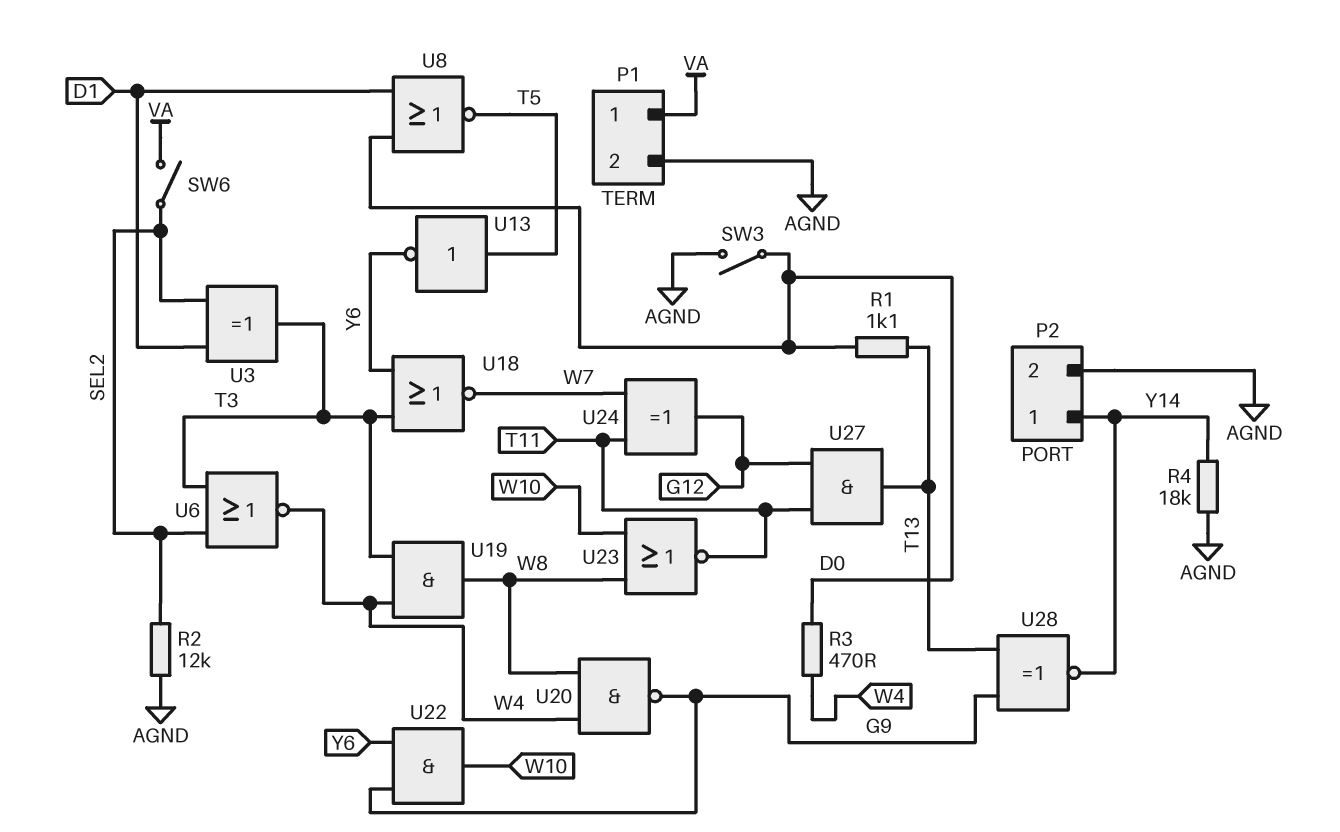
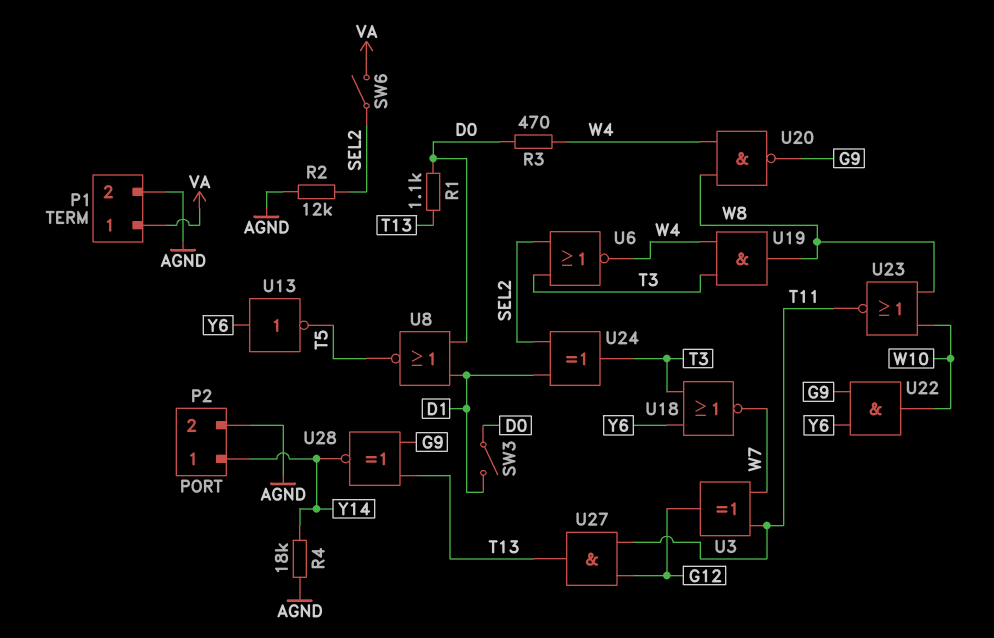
SW3: switch (AGND, D0) -> switch (D0, D1)
U3: XOR (in D1, in SEL2, out T3) -> XOR (in T11, in W7, out G12)
U13: NOT (in T5, out Y6) -> NOT (in Y6, out T5)
U24: XOR (in T11, in W7, out G12) -> XOR (in D1, in SEL2, out T3)

